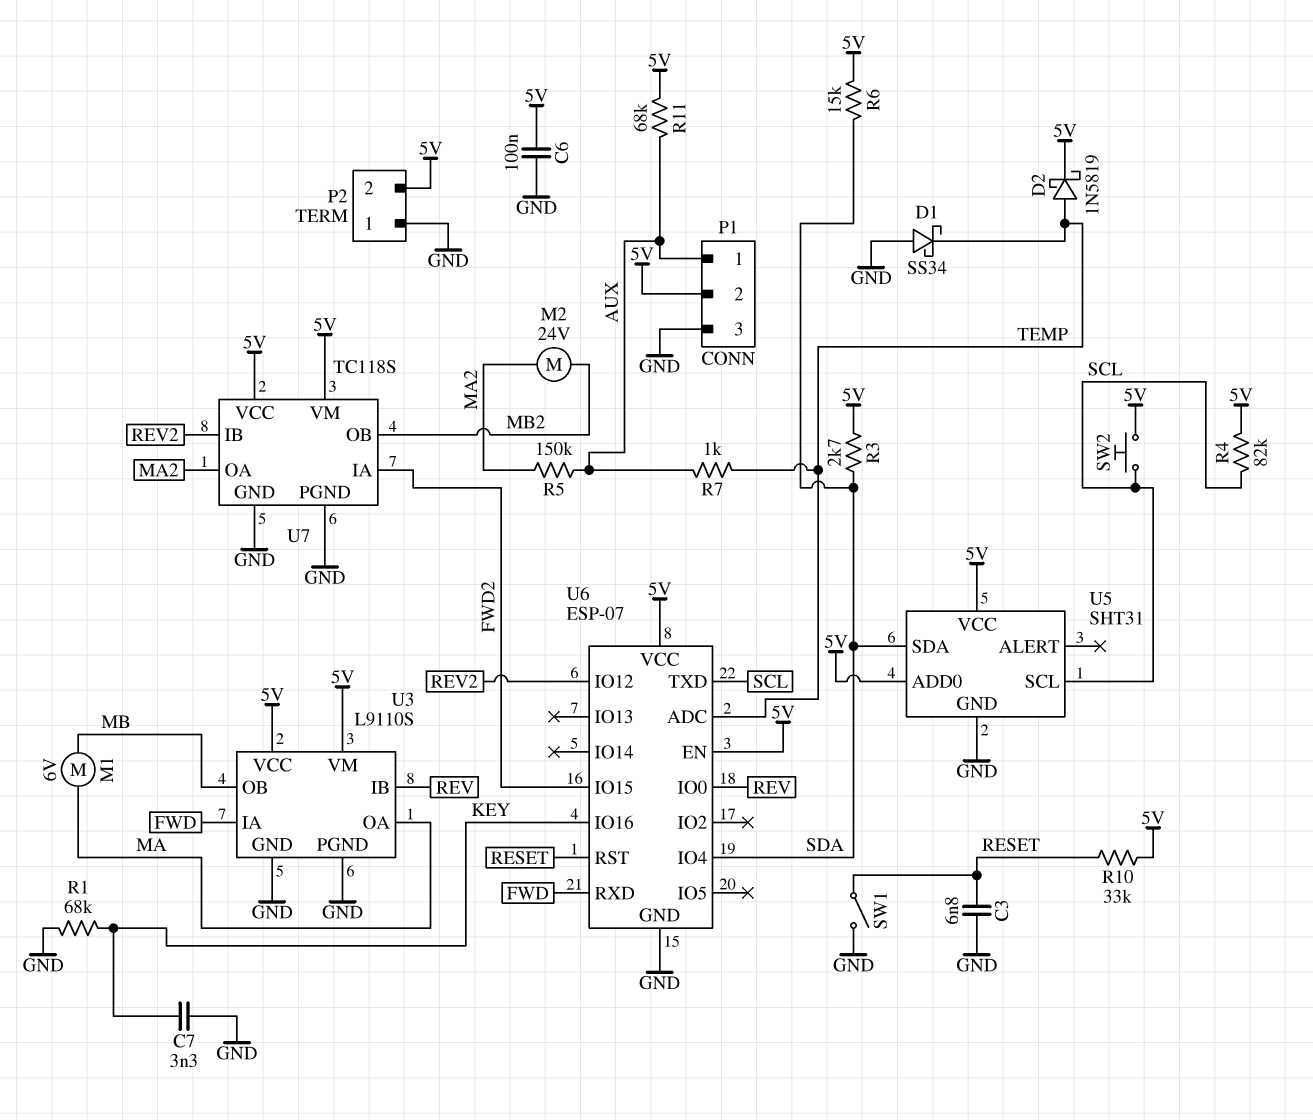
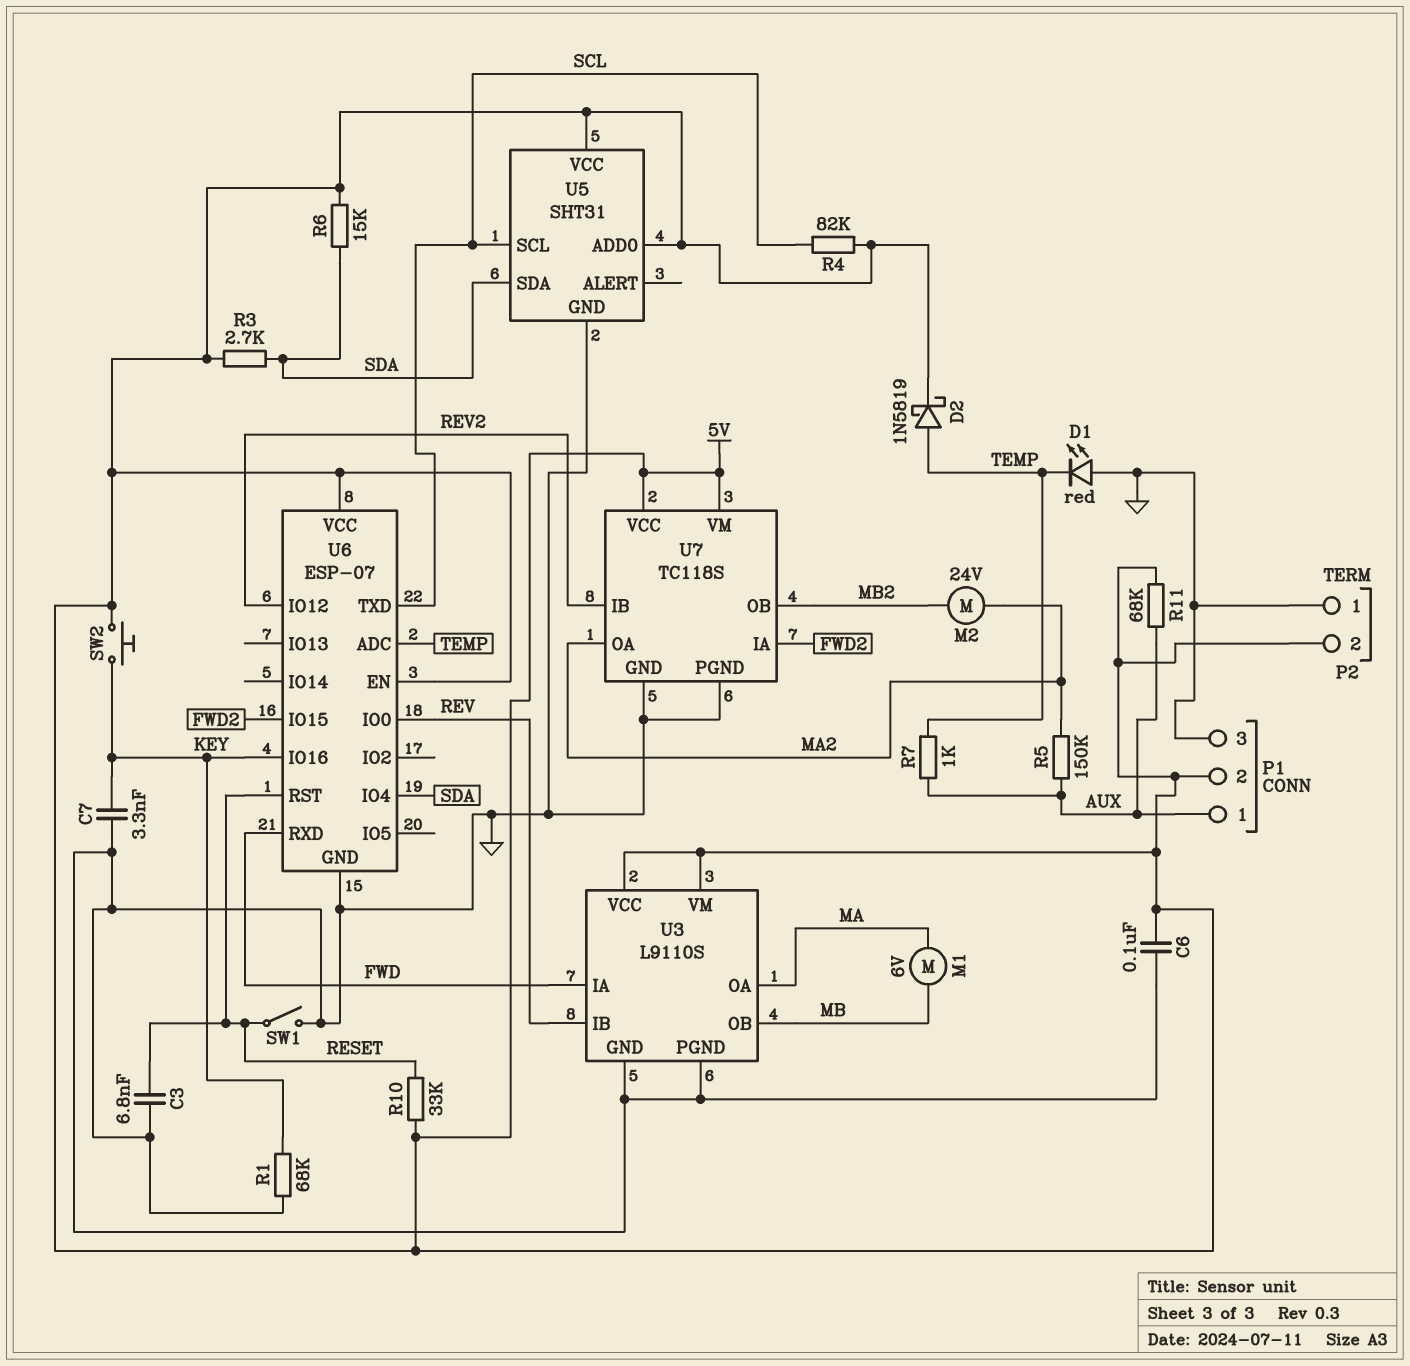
D1: schottky SS34 (A GND, K TEMP) -> LED red (A GND, K TEMP)
SW2: button (5V, SCL) -> button (5V, KEY)

